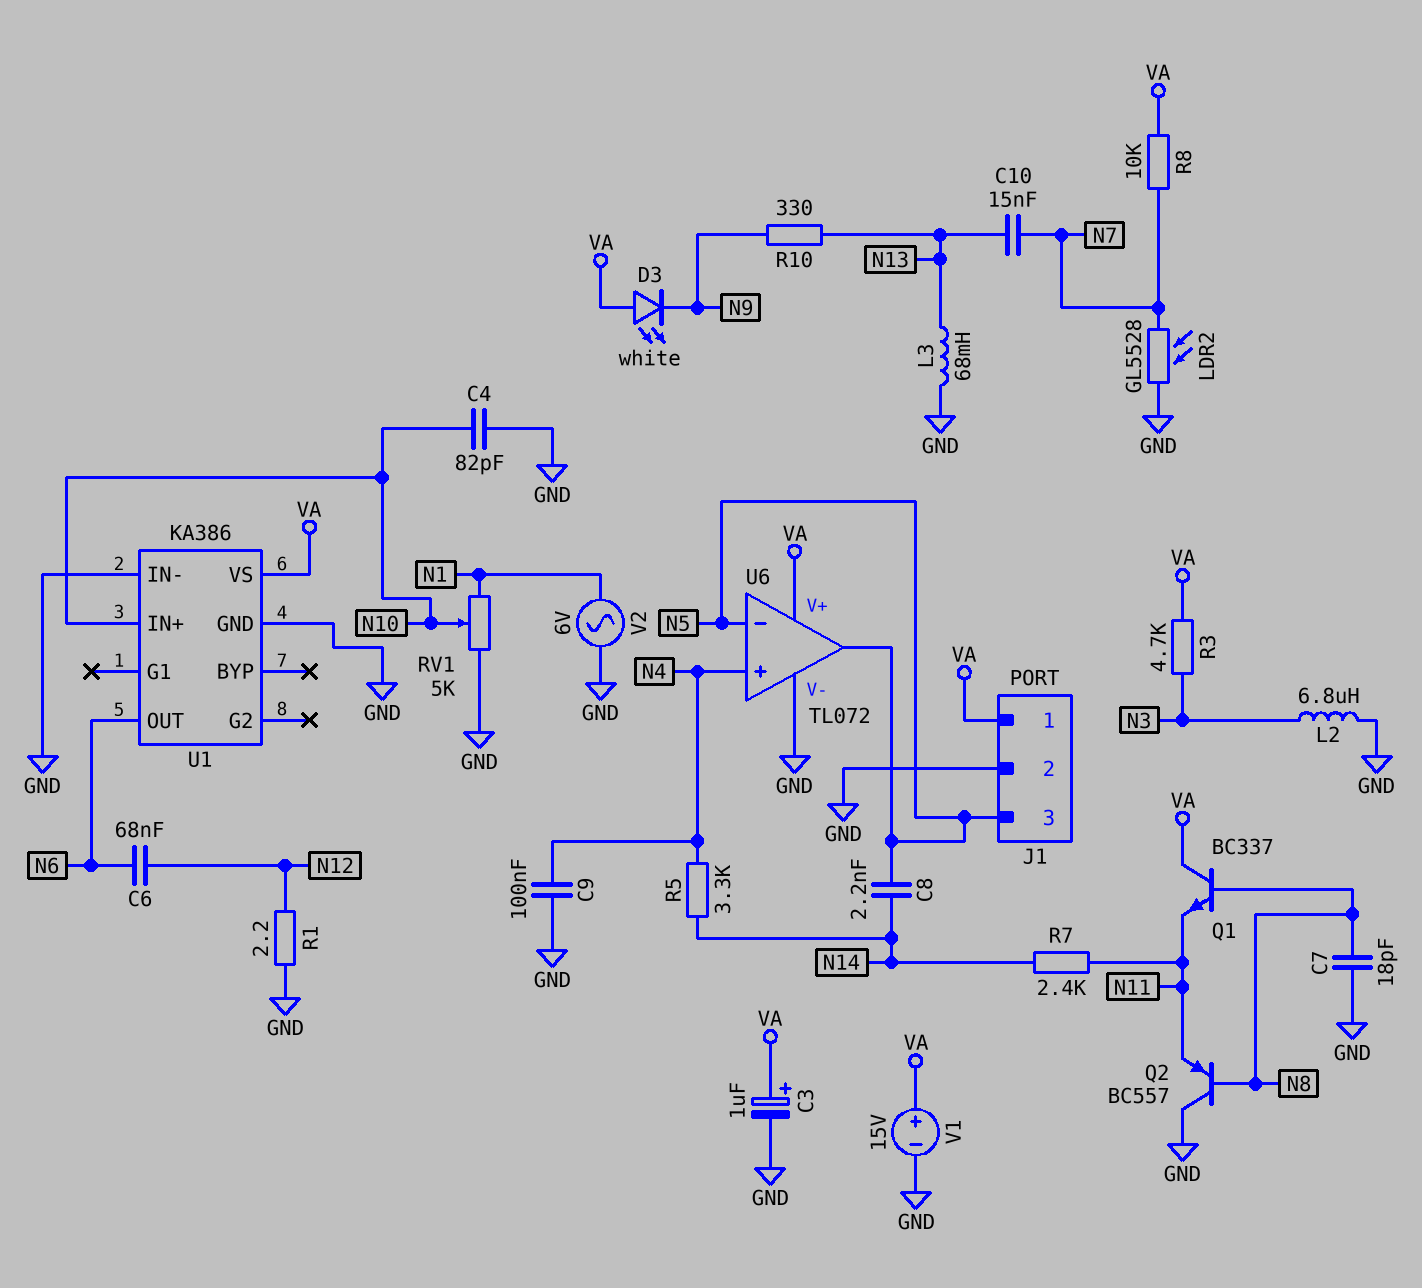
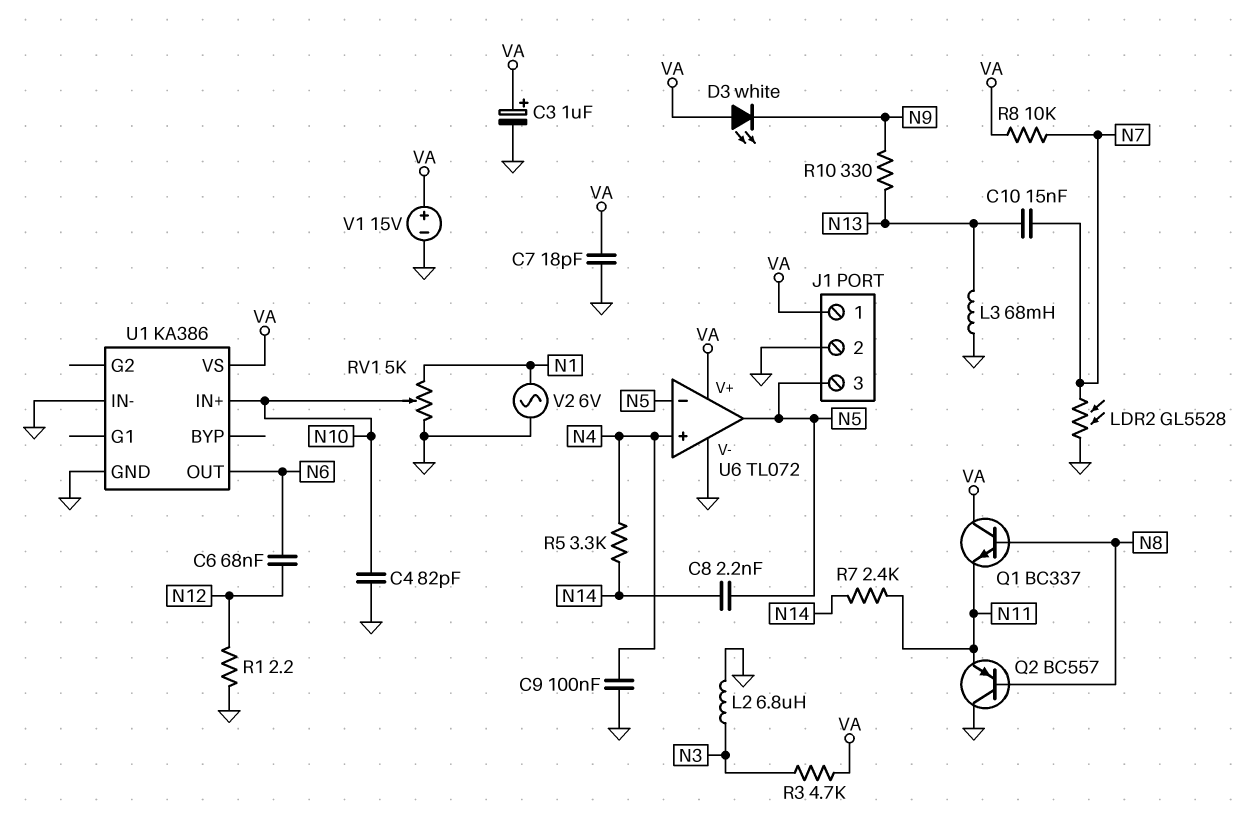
C7: 18pF (GND, N8) -> 18pF (GND, VA)

